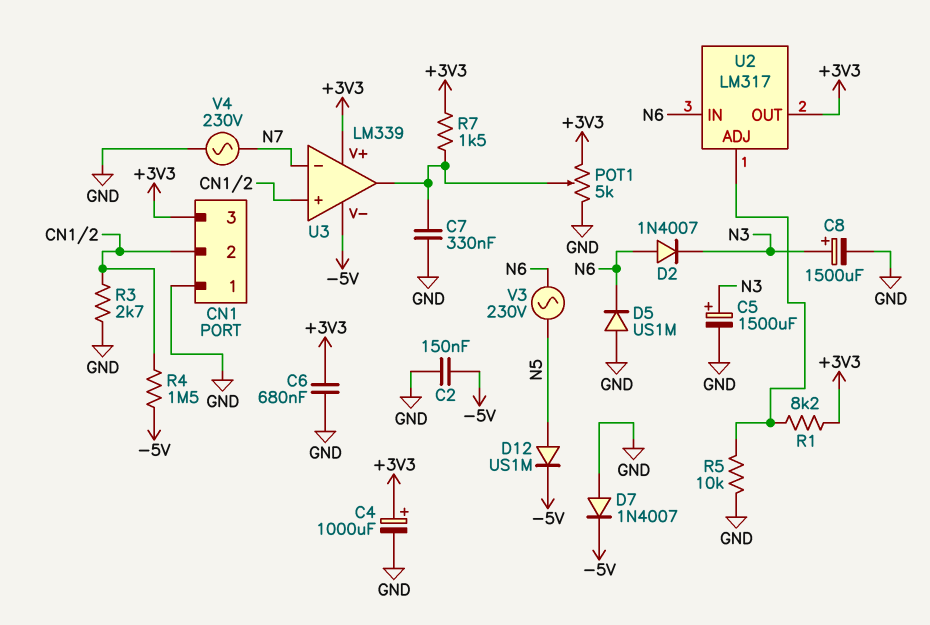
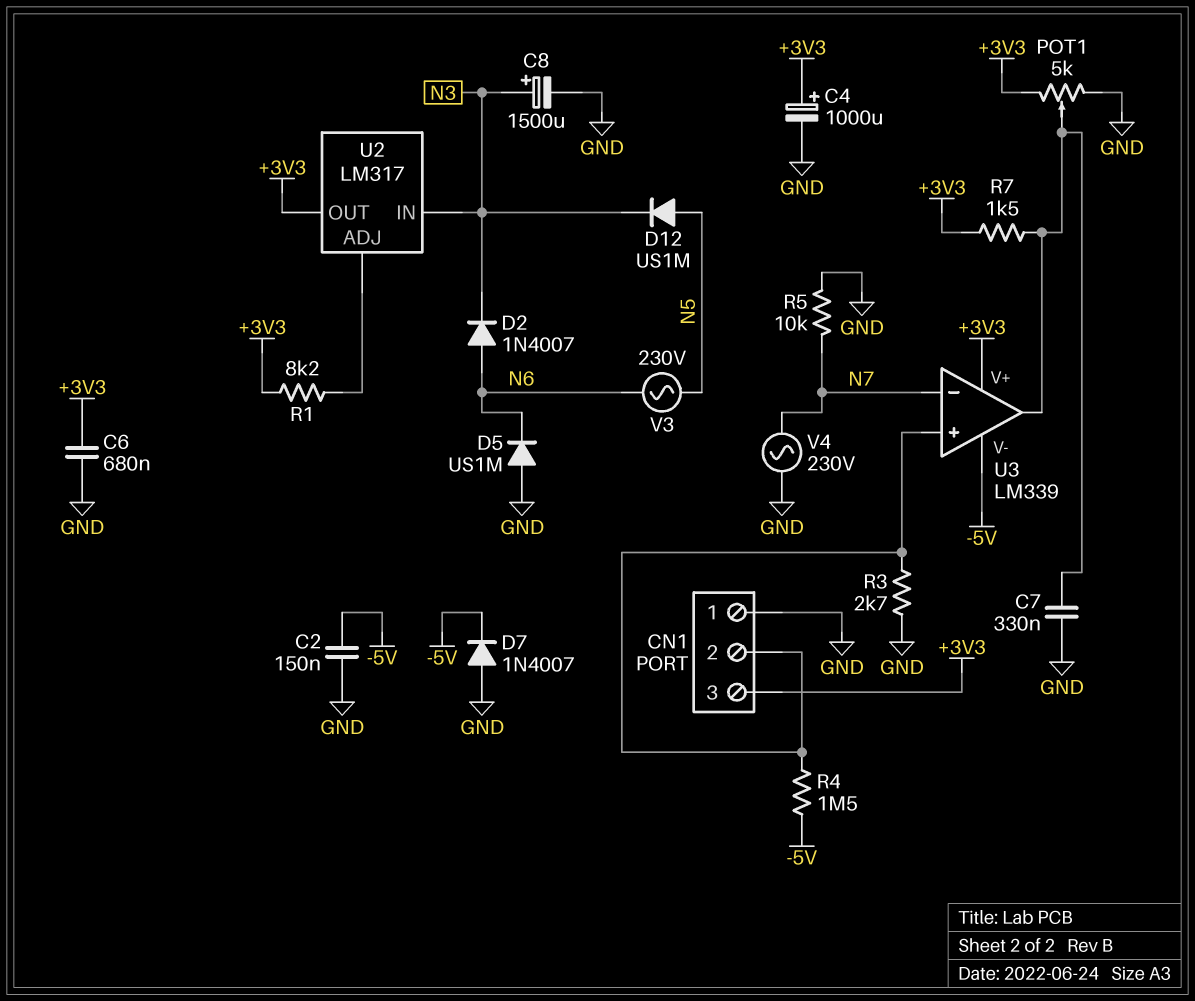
C5: 1500uF (plus N3, minus GND) -> none
D12: diode US1M (A N5, K -5V) -> diode US1M (A N5, K N3)
R5: 10k (GND, U2/ADJ) -> 10k (GND, N7)
U2 pin IN: N6 -> N3

